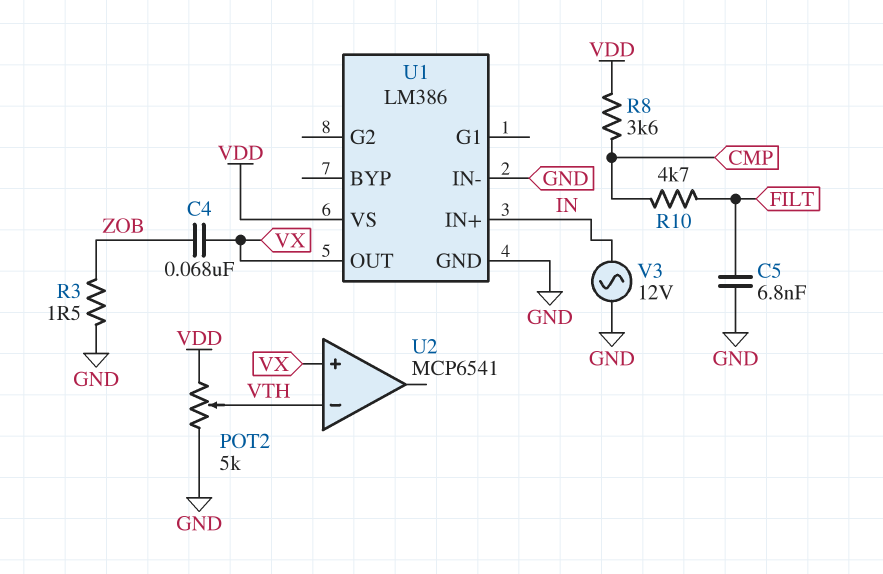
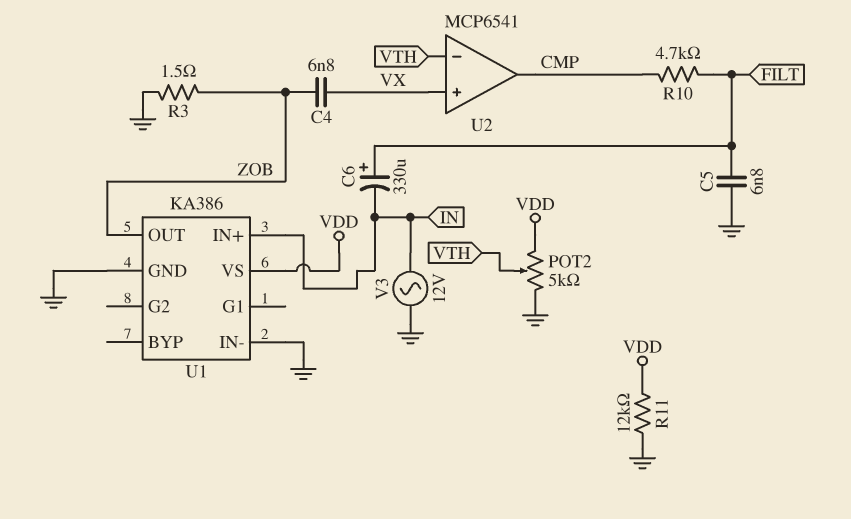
C4: 68nF (VX, ZOB) -> 6.8nF (VX, ZOB)
C6: none -> 330uF (plus FILT, minus IN)
R8: 3.6k (CMP, VDD) -> none
R11: none -> 12k (GND, VDD)
U1: LM386 -> KA386
U1 pin OUT: VX -> ZOB
U2 pin out: none -> CMP

